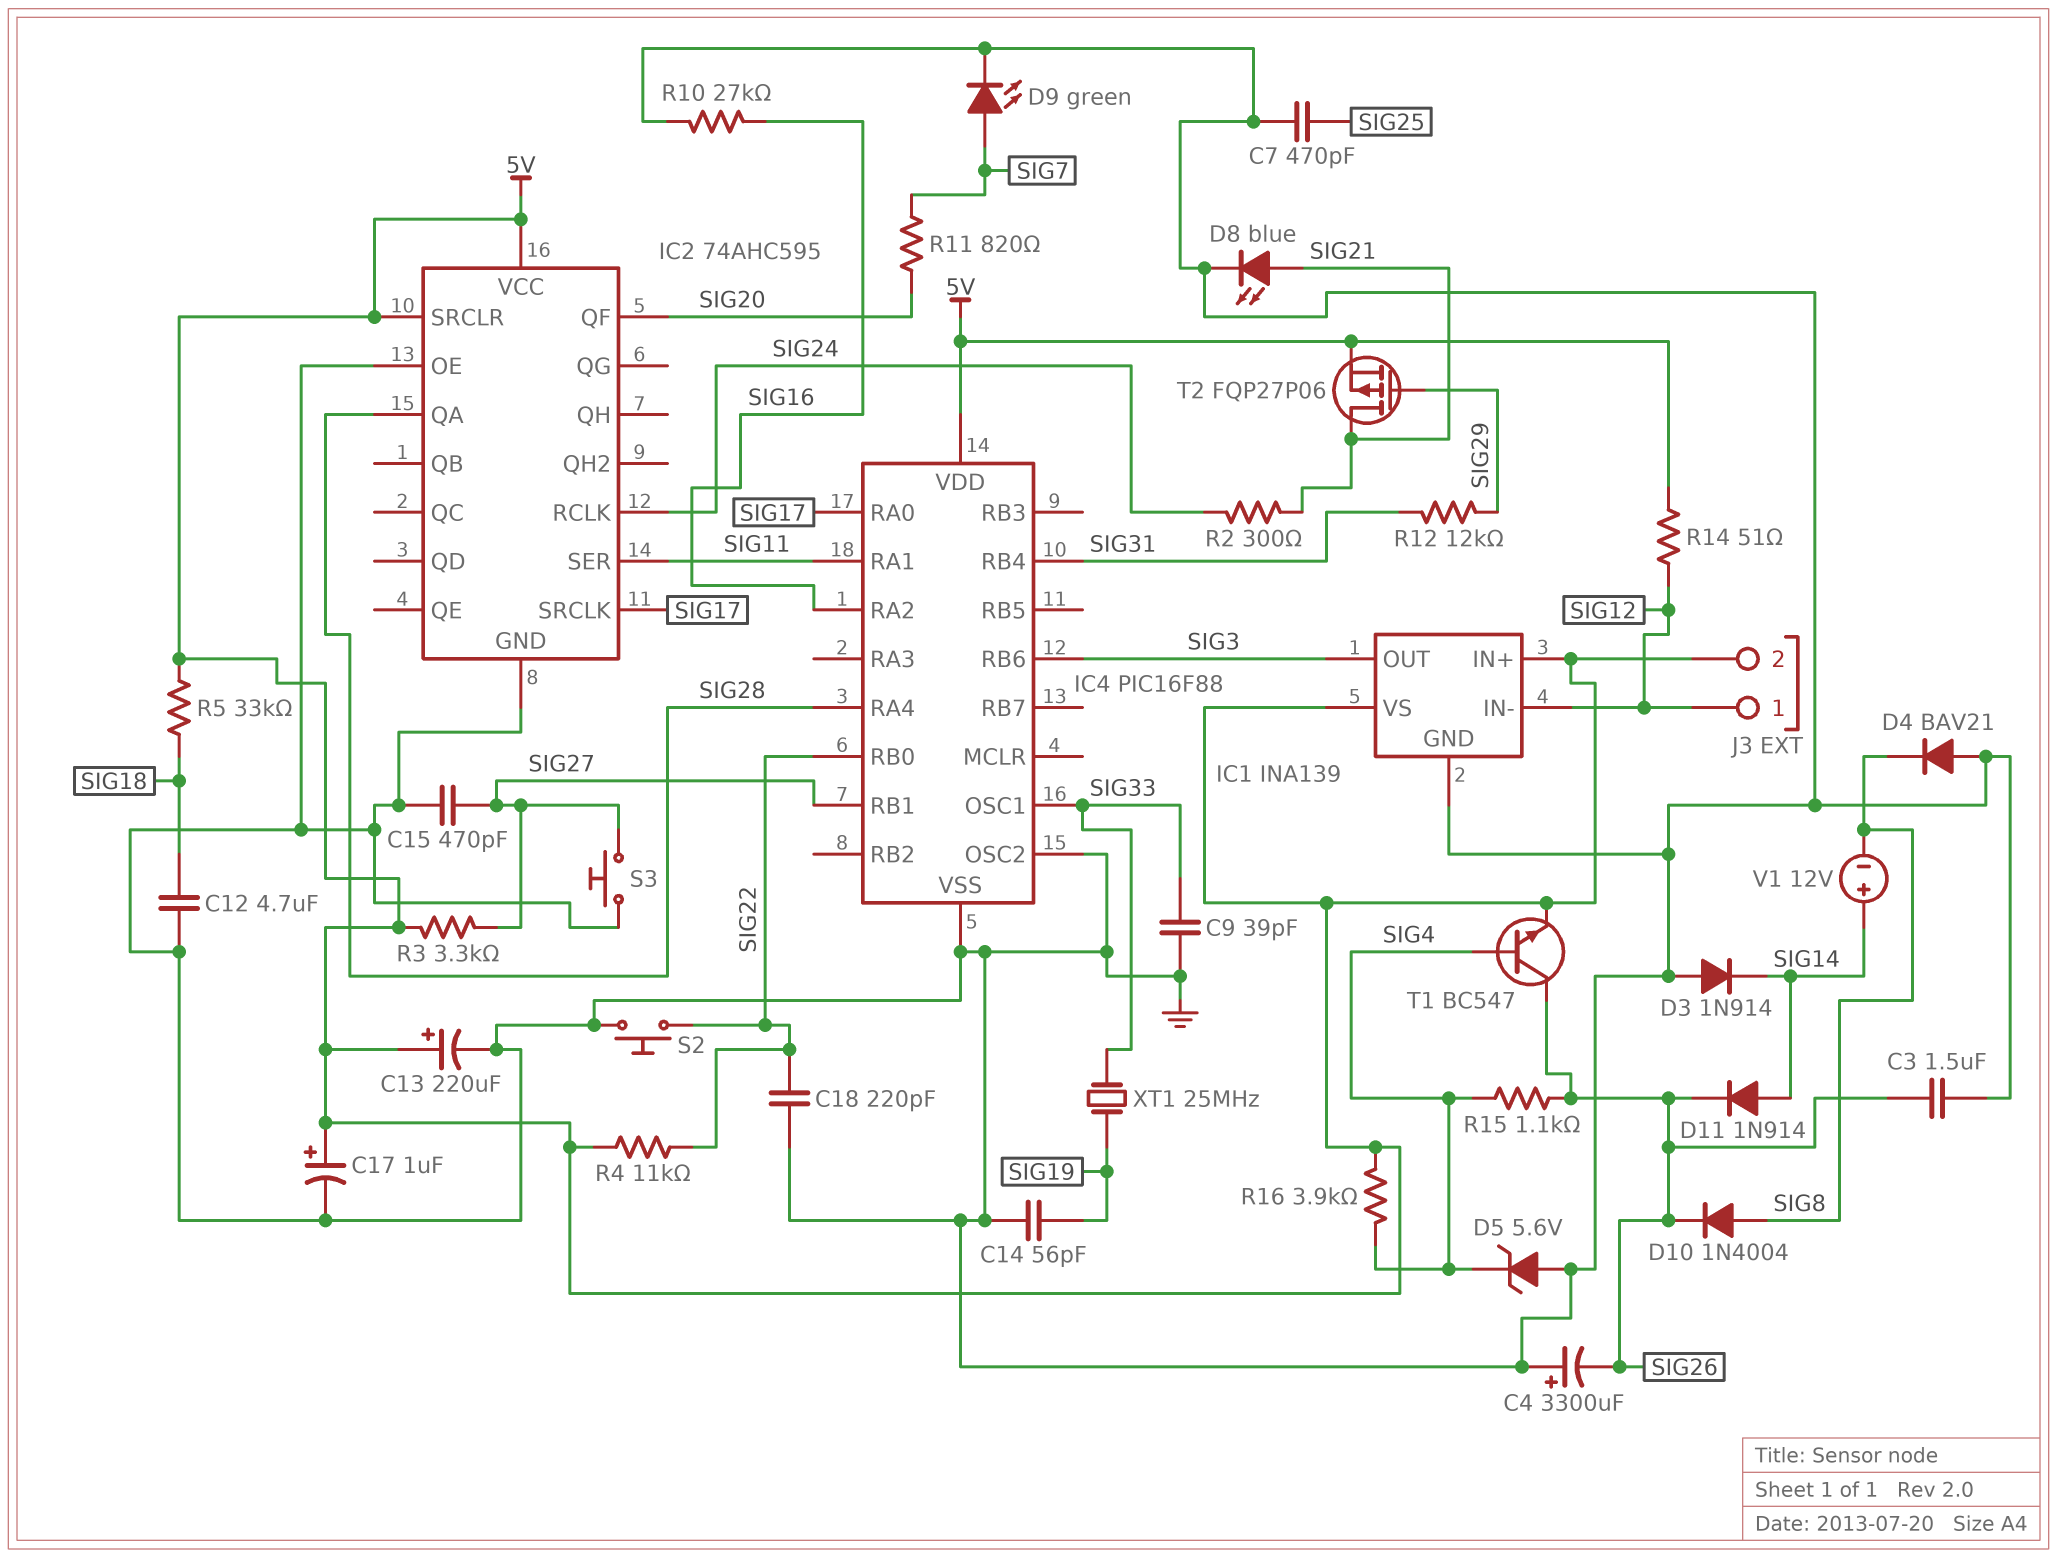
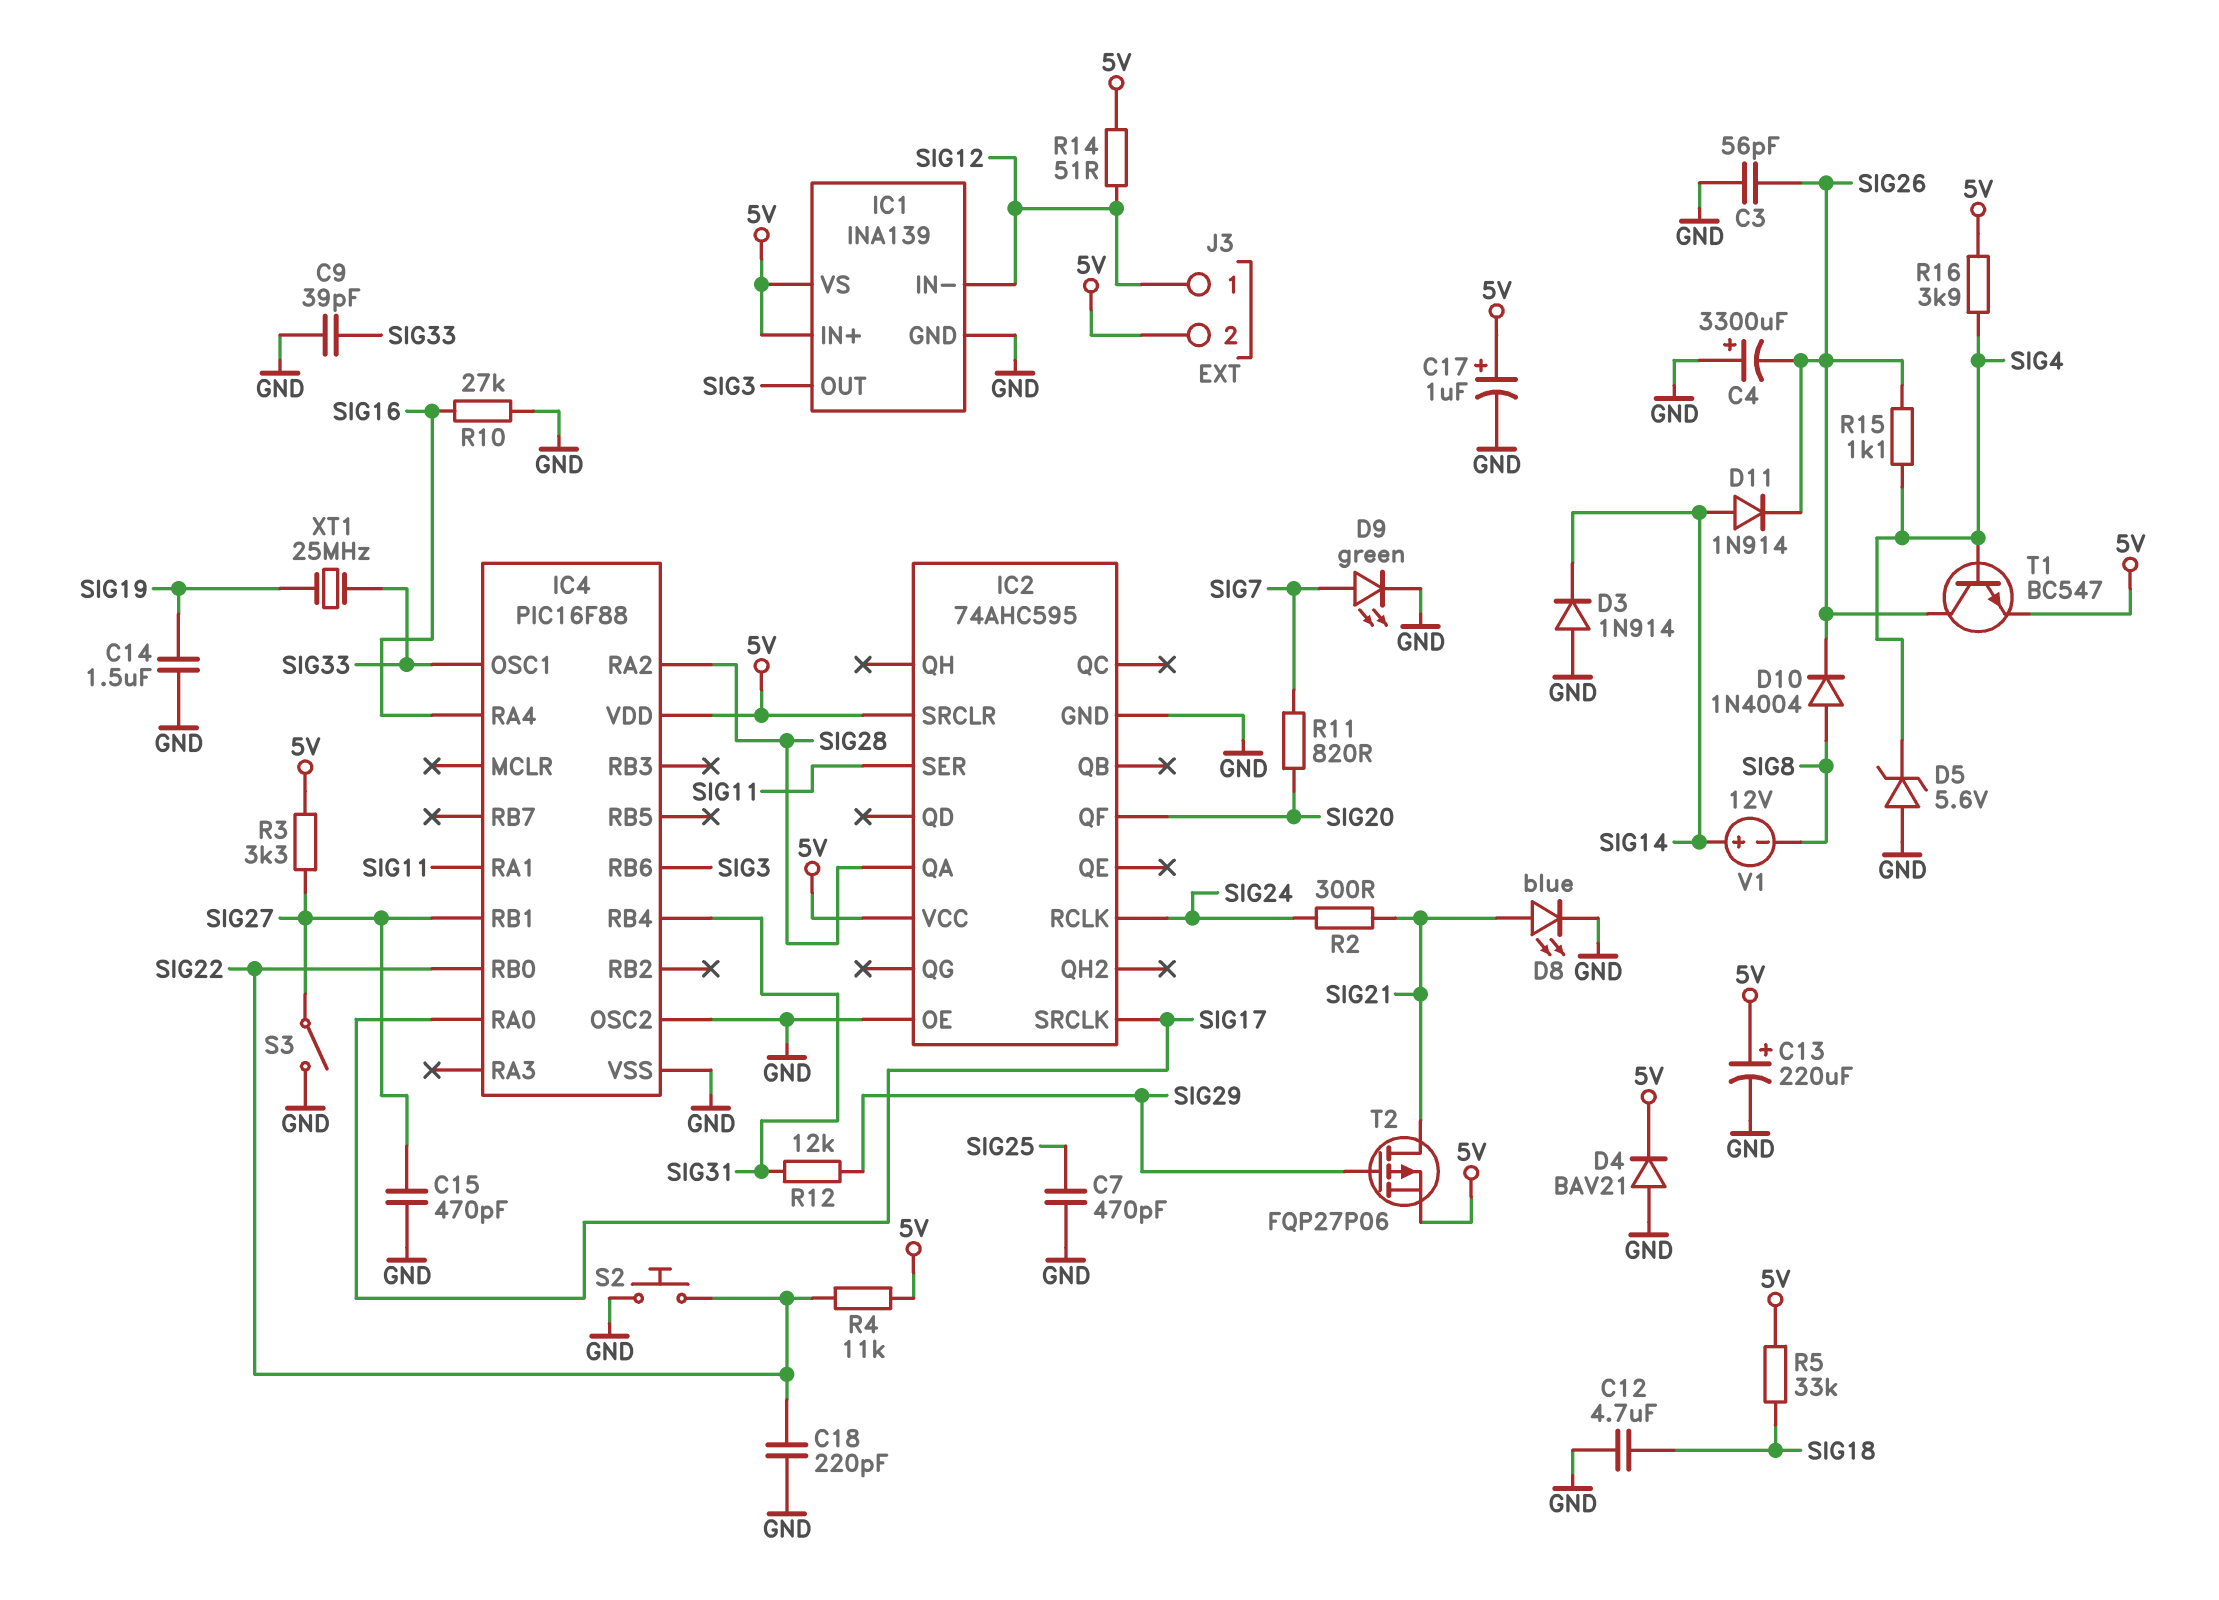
C3: 1.5uF (GND, SIG26) -> 56pF (GND, SIG26)
C14: 56pF (GND, SIG19) -> 1.5uF (GND, SIG19)
D4: diode BAV21 (A GND, K SIG8) -> diode BAV21 (A GND, K 5V)
IC4 pin RA2: SIG16 -> SIG28
IC4 pin RA4: SIG28 -> SIG16
S3: button (GND, SIG27) -> switch (GND, SIG27)

